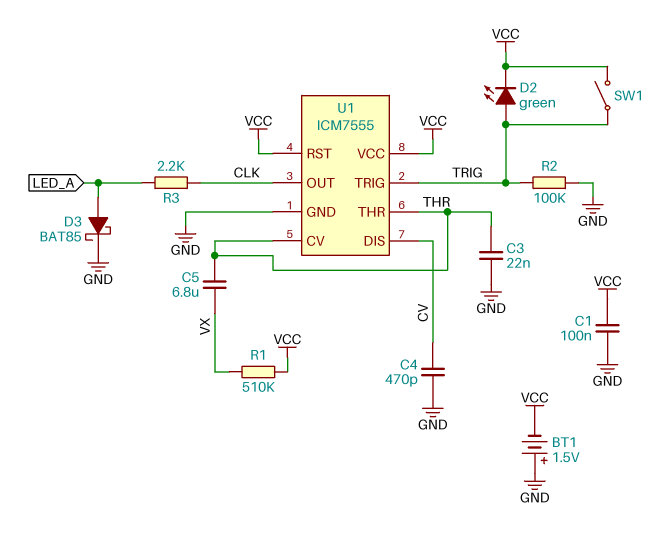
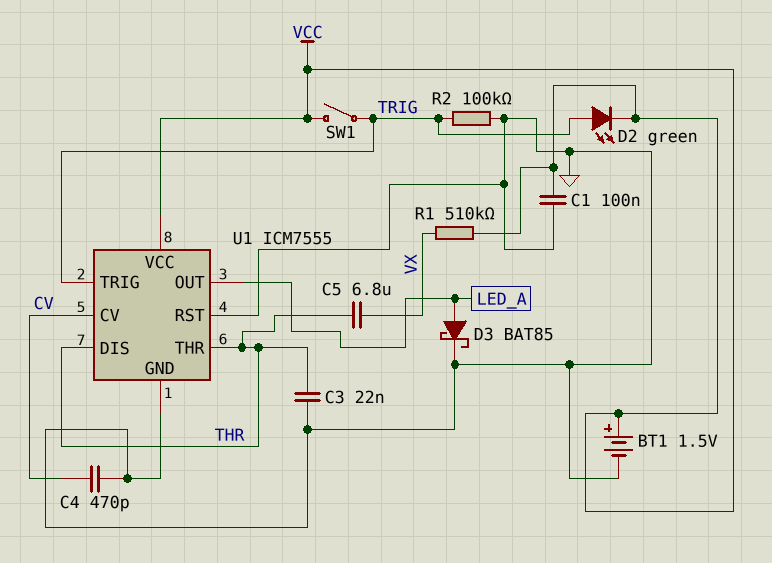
BT1: 1.5V (plus GND, minus VCC) -> 1.5V (plus VCC, minus GND)
R3: 2.2k (CLK, LED_A) -> none
U1 pin CV: THR -> CV
U1 pin DIS: CV -> THR
U1 pin OUT: CLK -> LED_A
U1 pin RST: VCC -> GND

